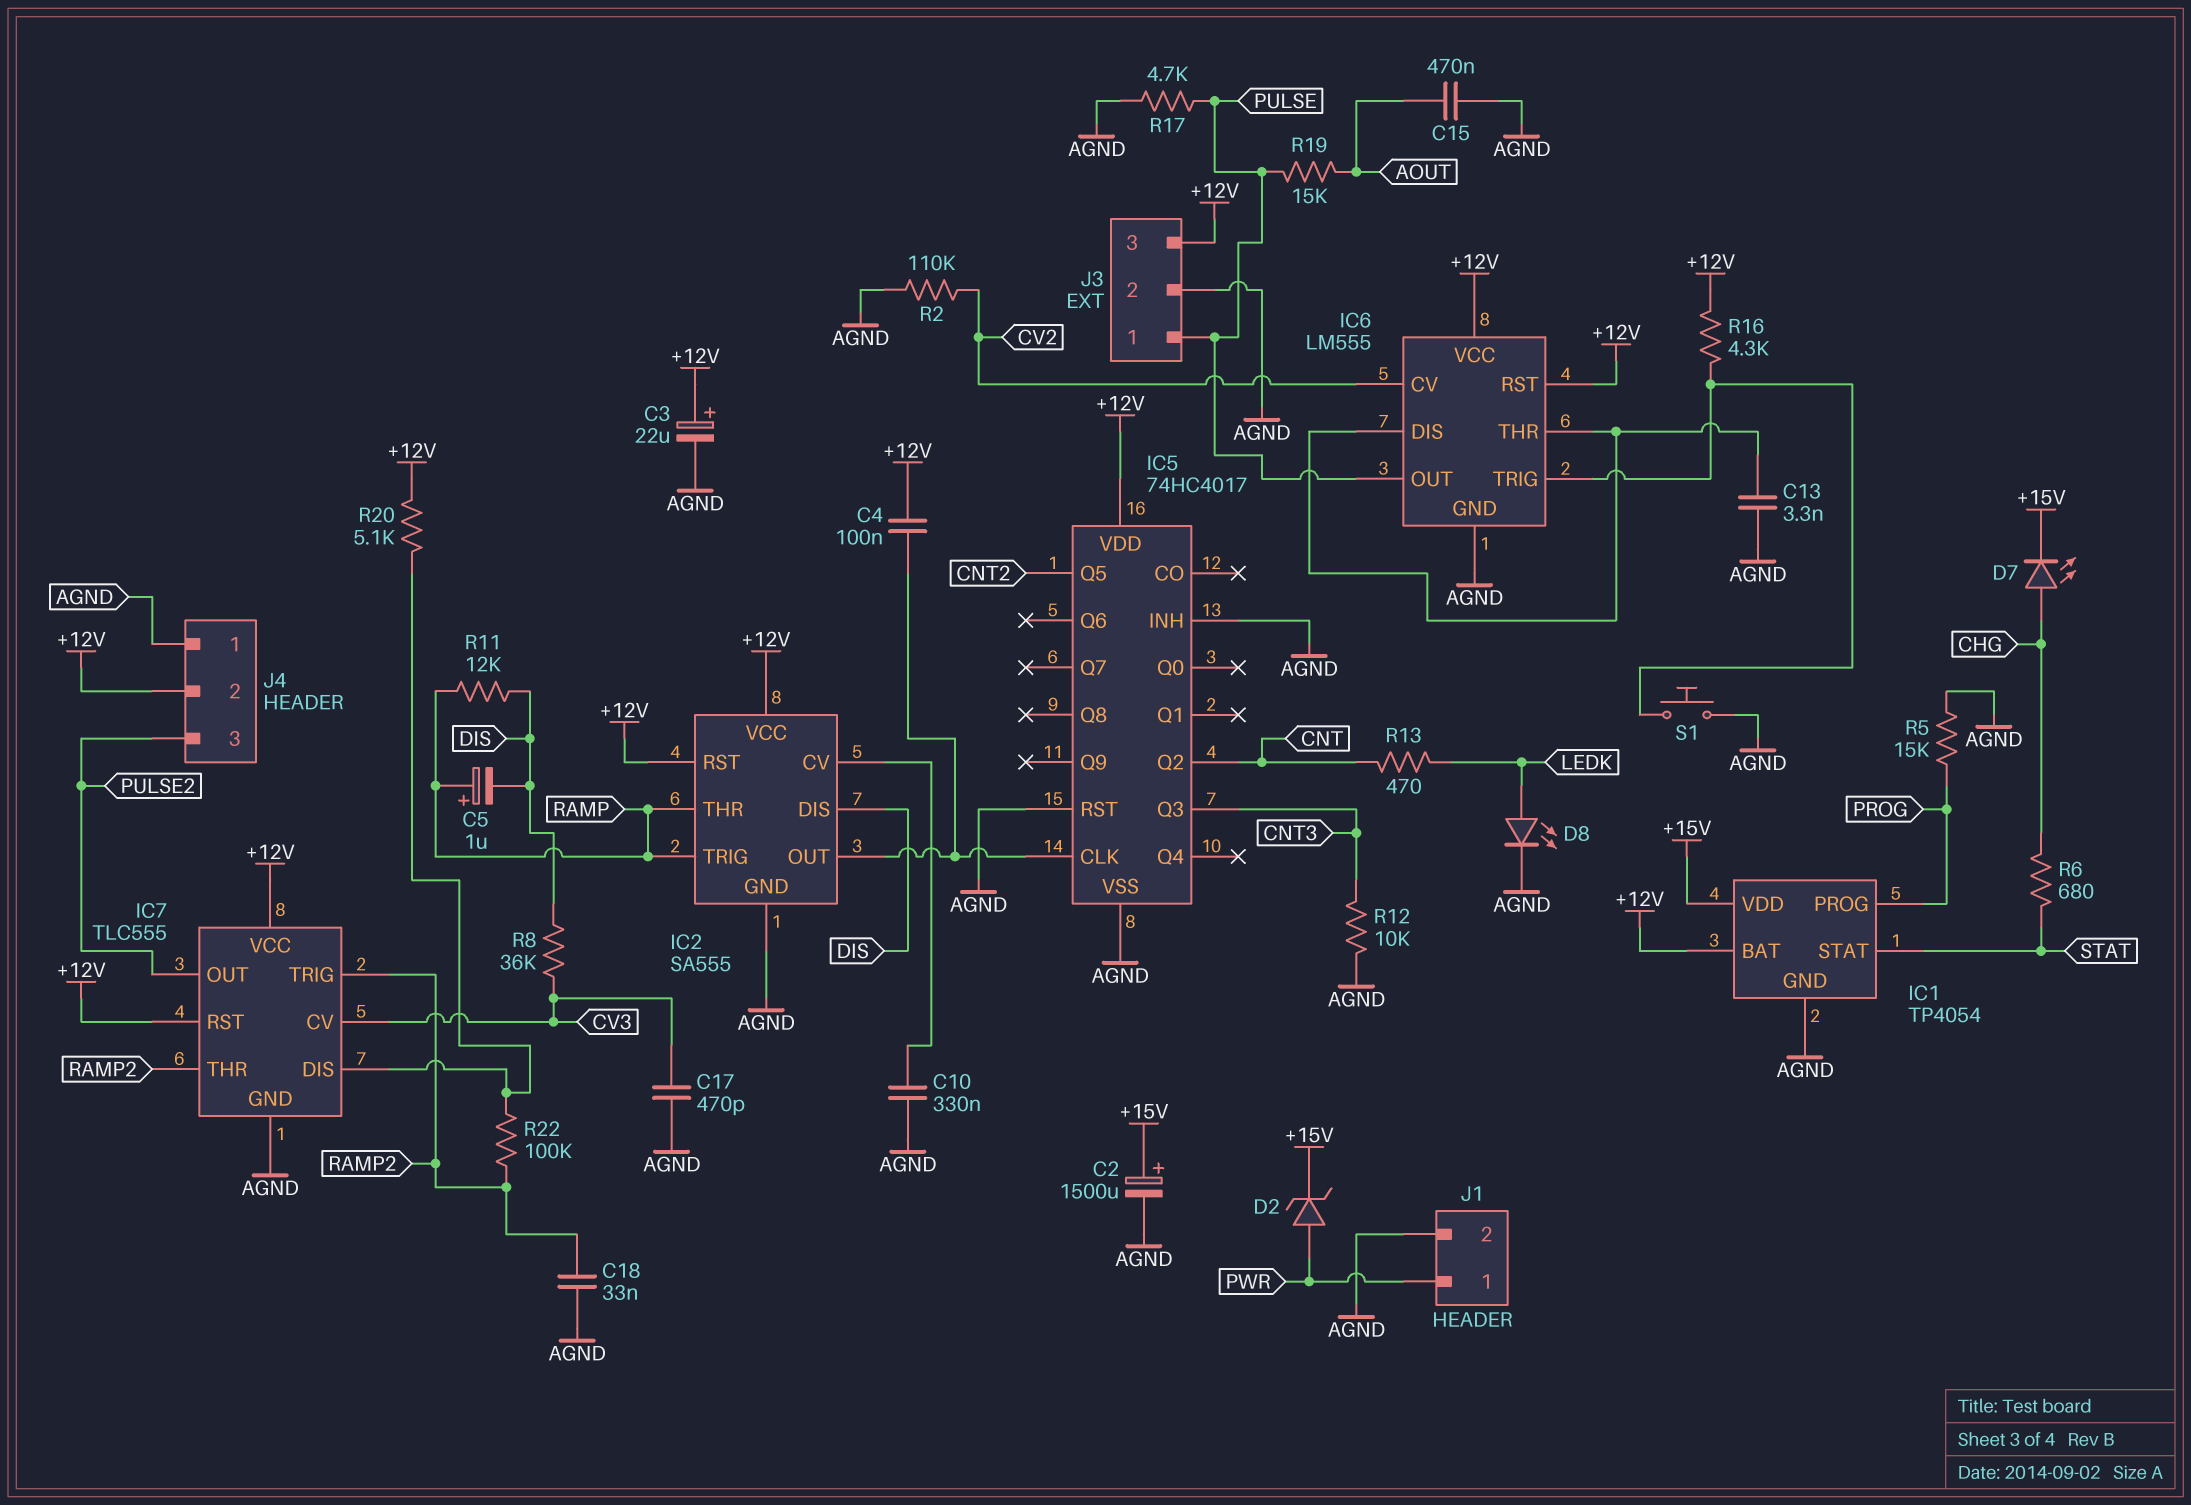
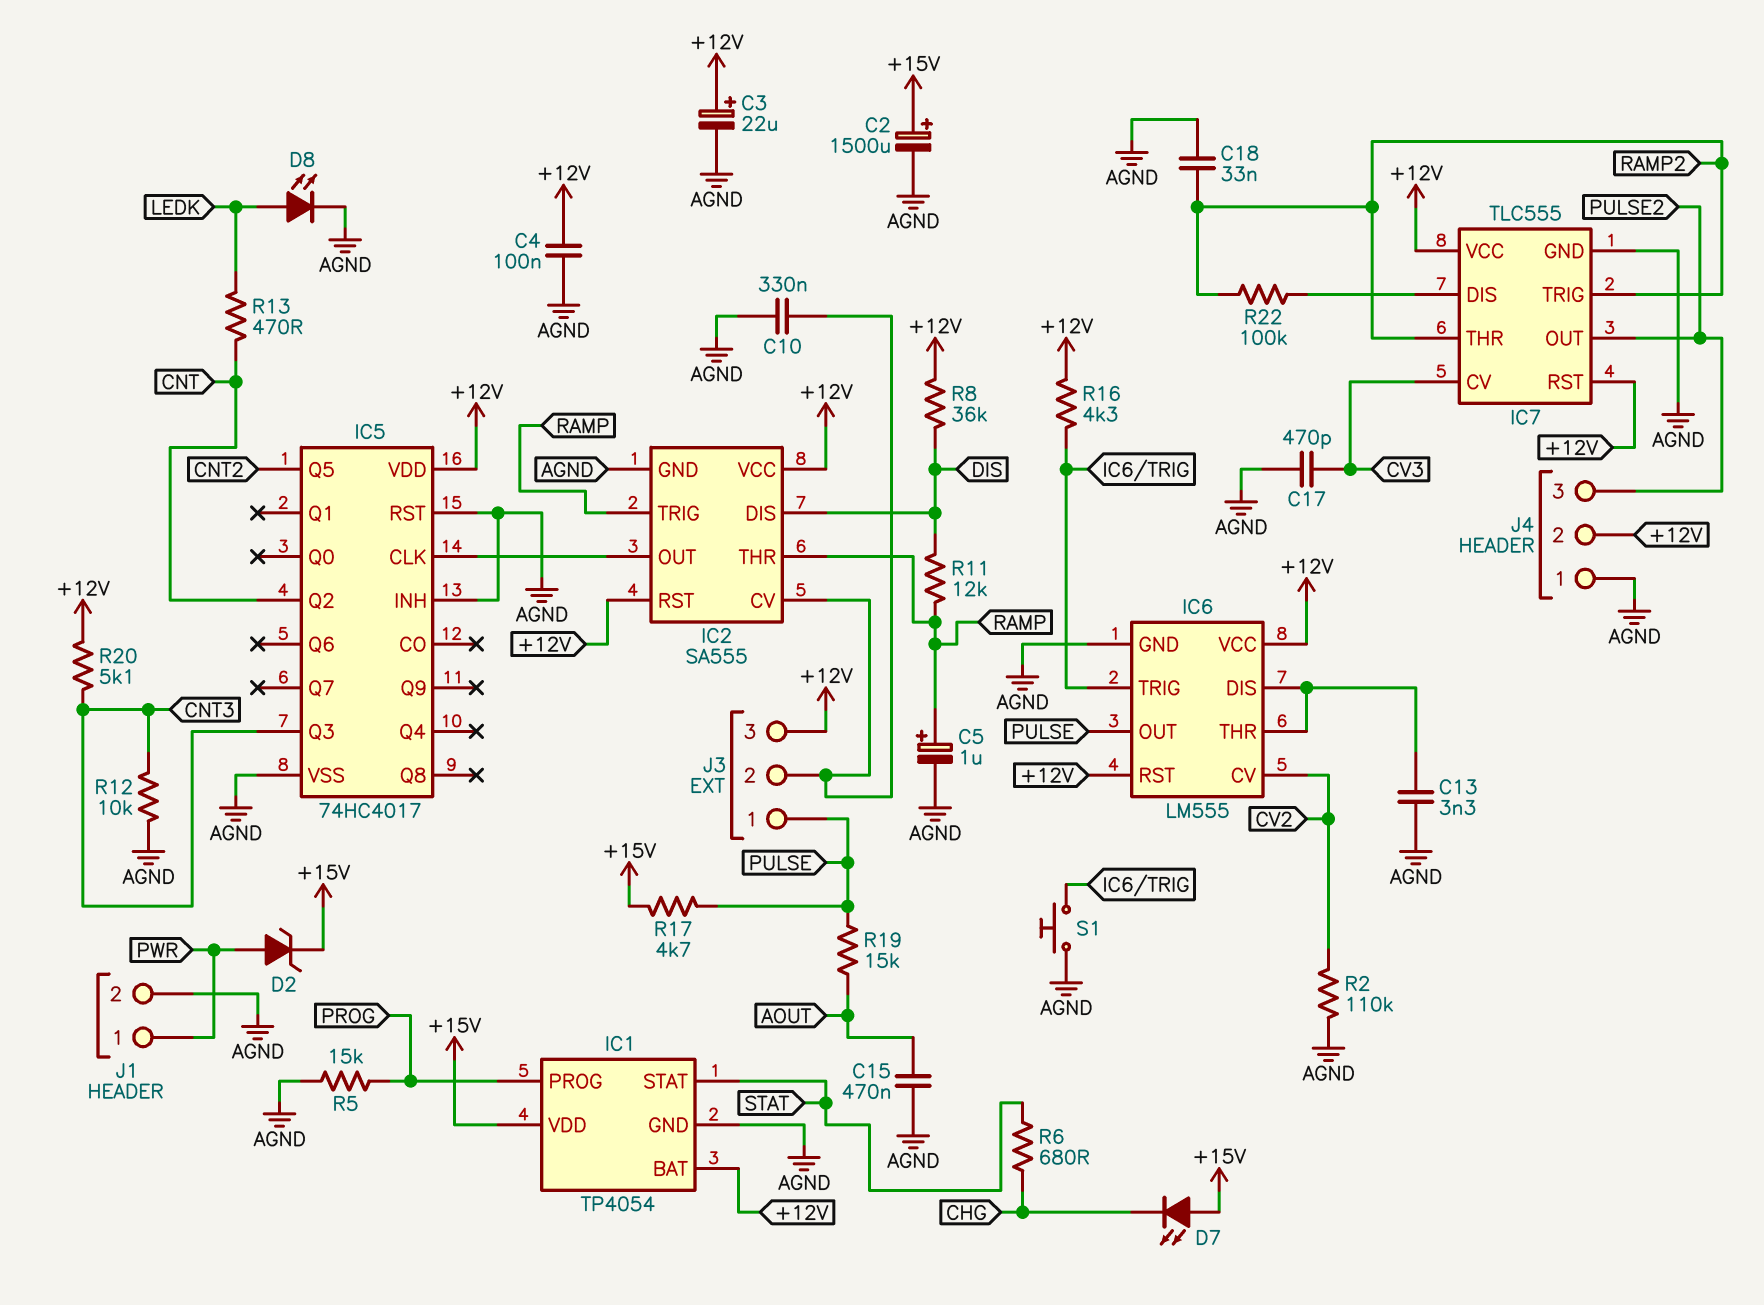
C4: 100nF (+12V, IC2/OUT) -> 100nF (+12V, AGND)
C5: 1uF (plus RAMP, minus DIS) -> 1uF (plus RAMP, minus AGND)
D7: LED (A CHG, K +15V) -> LED (A +15V, K CHG)
J3 pin 2: AGND -> IC2/CV
R8: 36k (CV3, DIS) -> 36k (+12V, DIS)
R17: 4.7k (AGND, PULSE) -> 4.7k (+15V, PULSE)
R20: 5.1k (+12V, IC7/DIS) -> 5.1k (+12V, CNT3)

